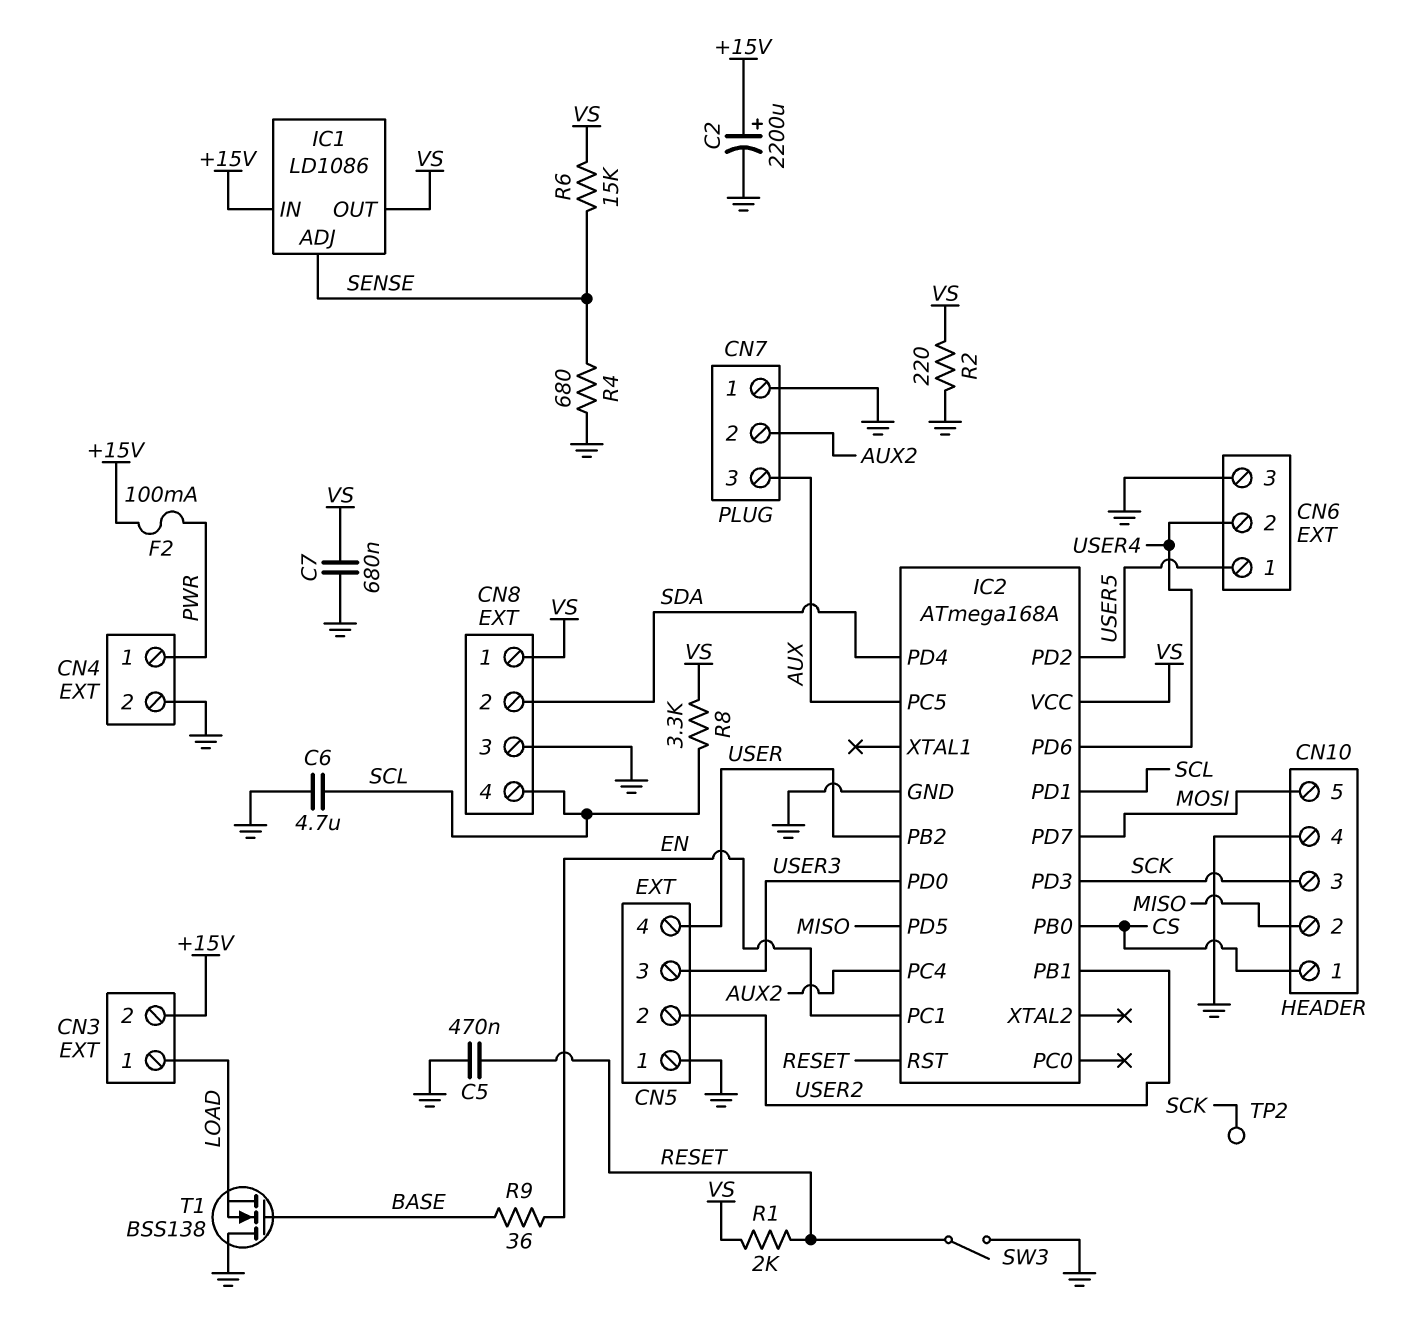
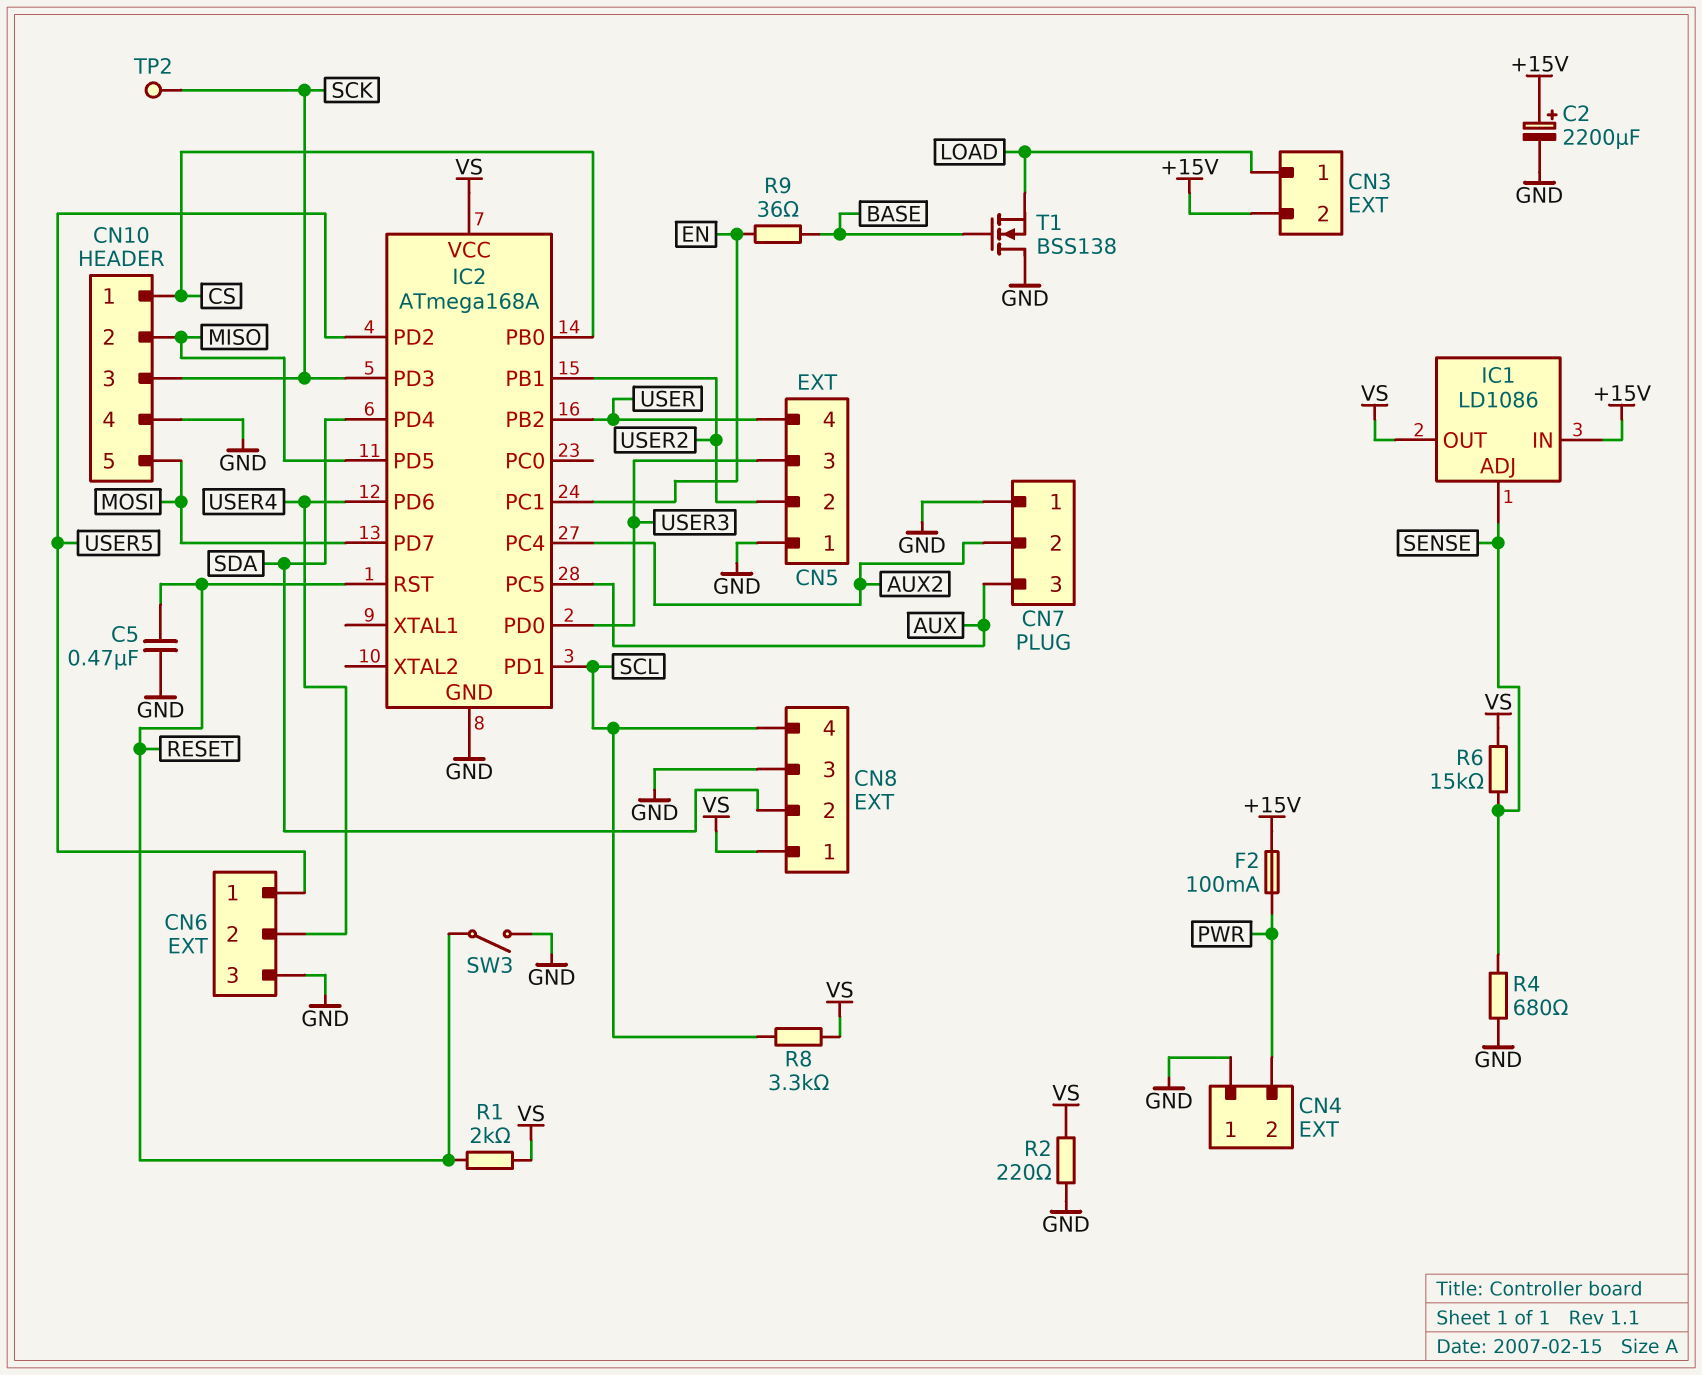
C6: 4.7uF (GND, SCL) -> none
C7: 680nF (GND, VS) -> none
CN4 pin 1: PWR -> GND
CN4 pin 2: GND -> PWR

